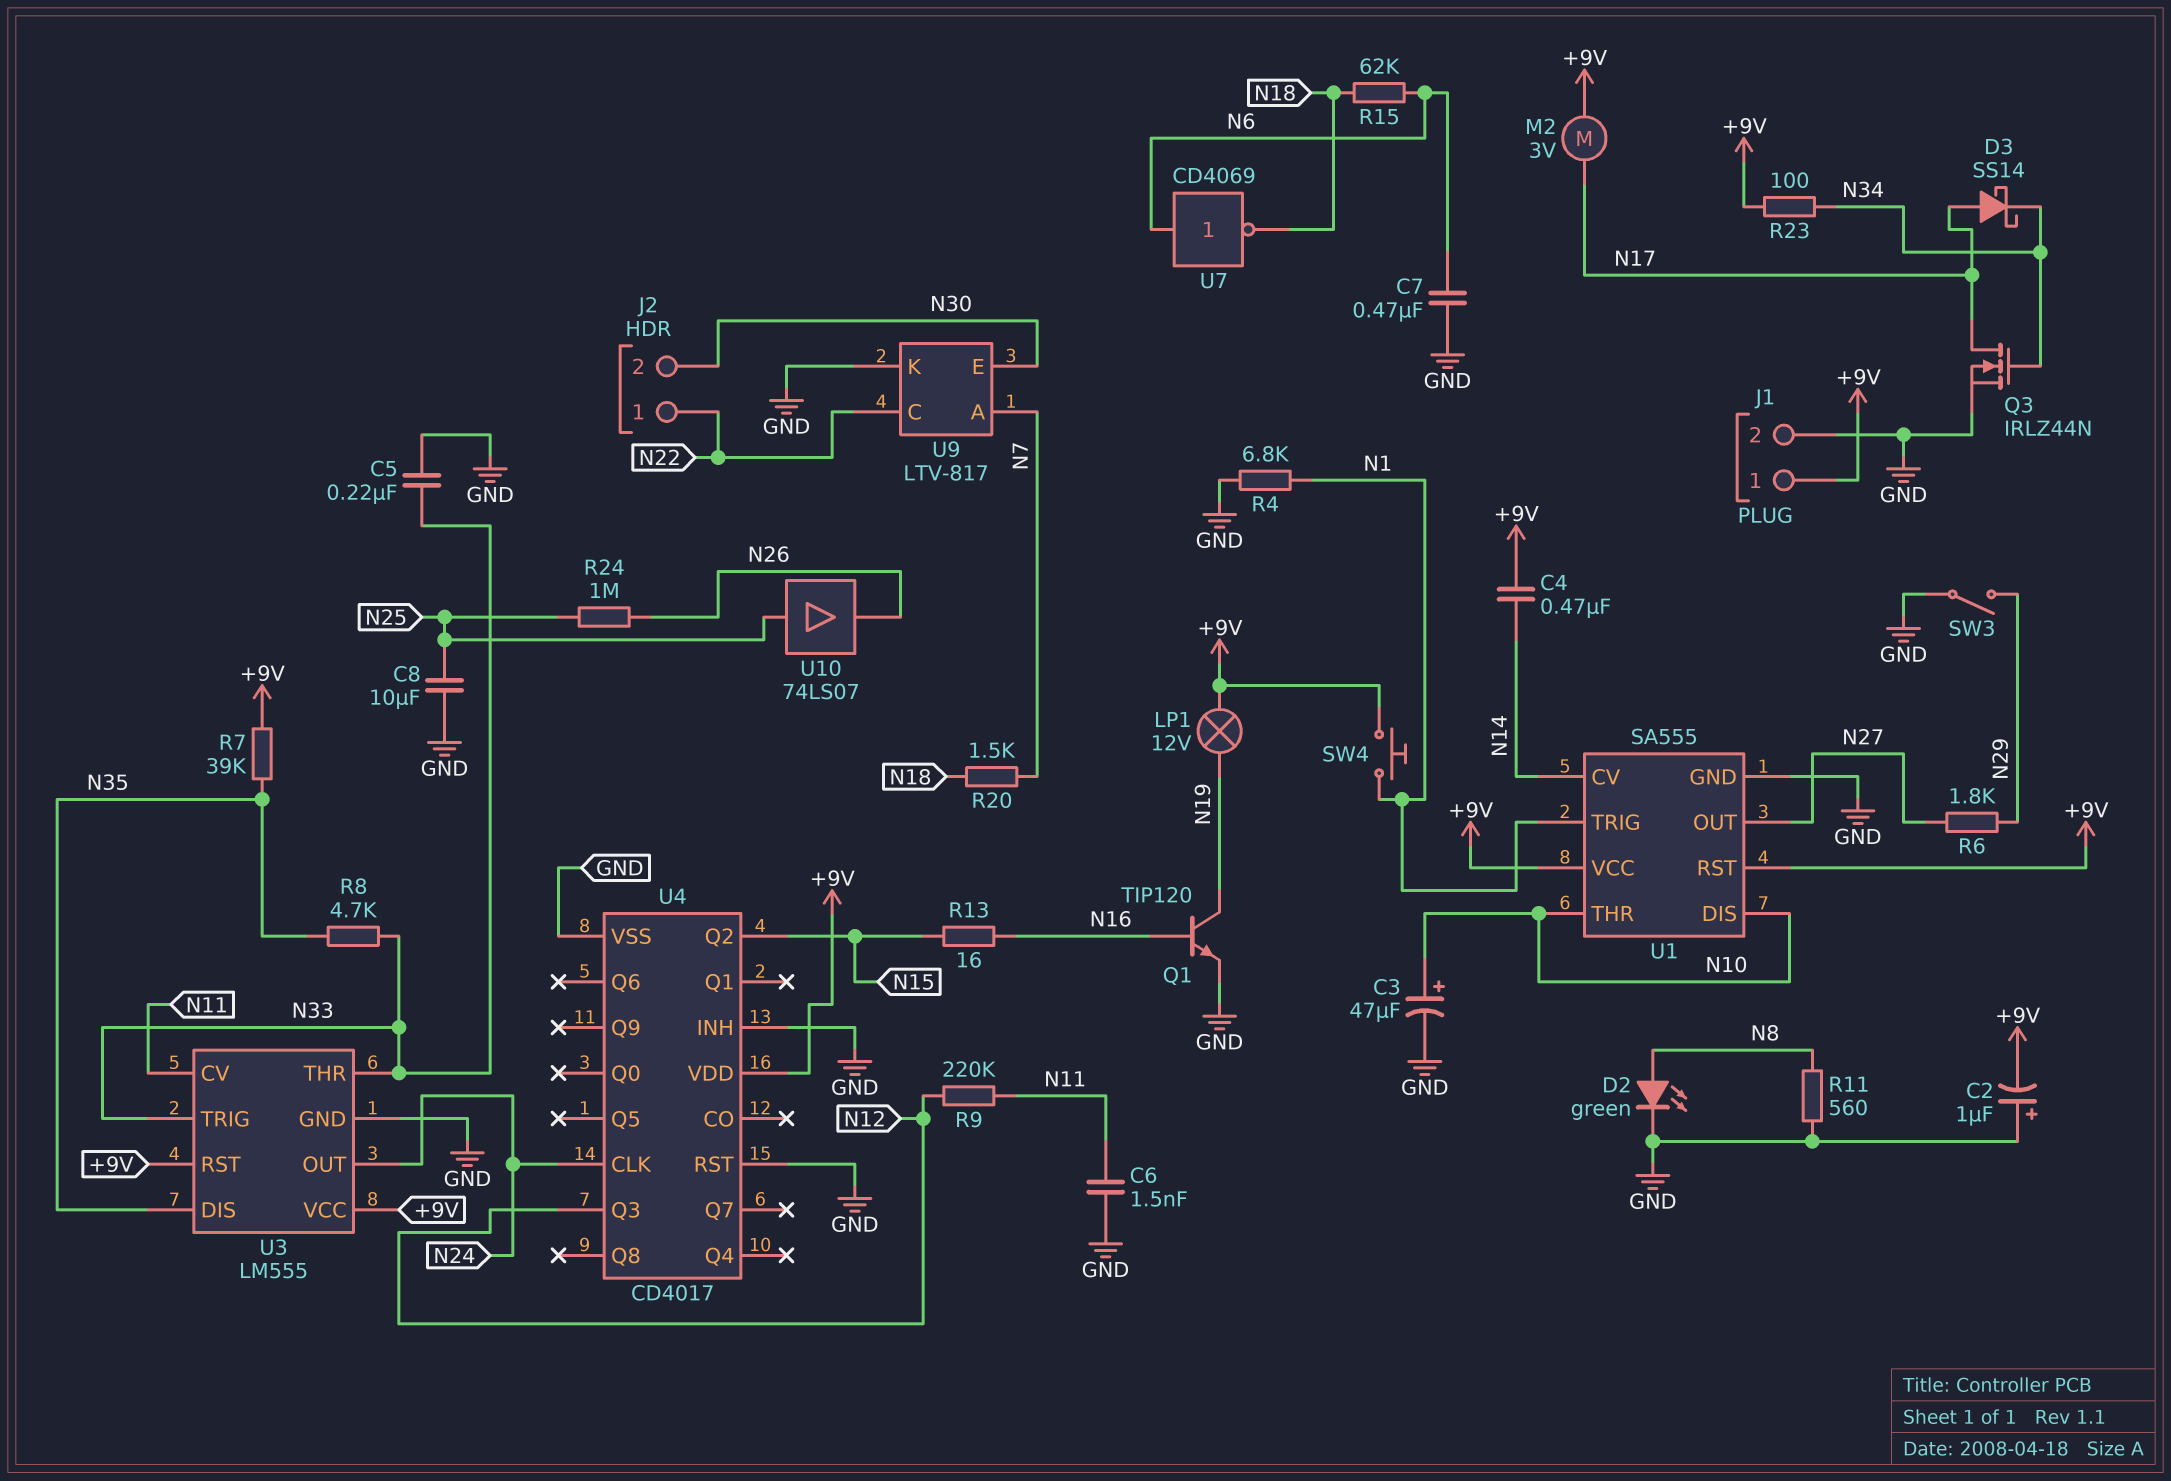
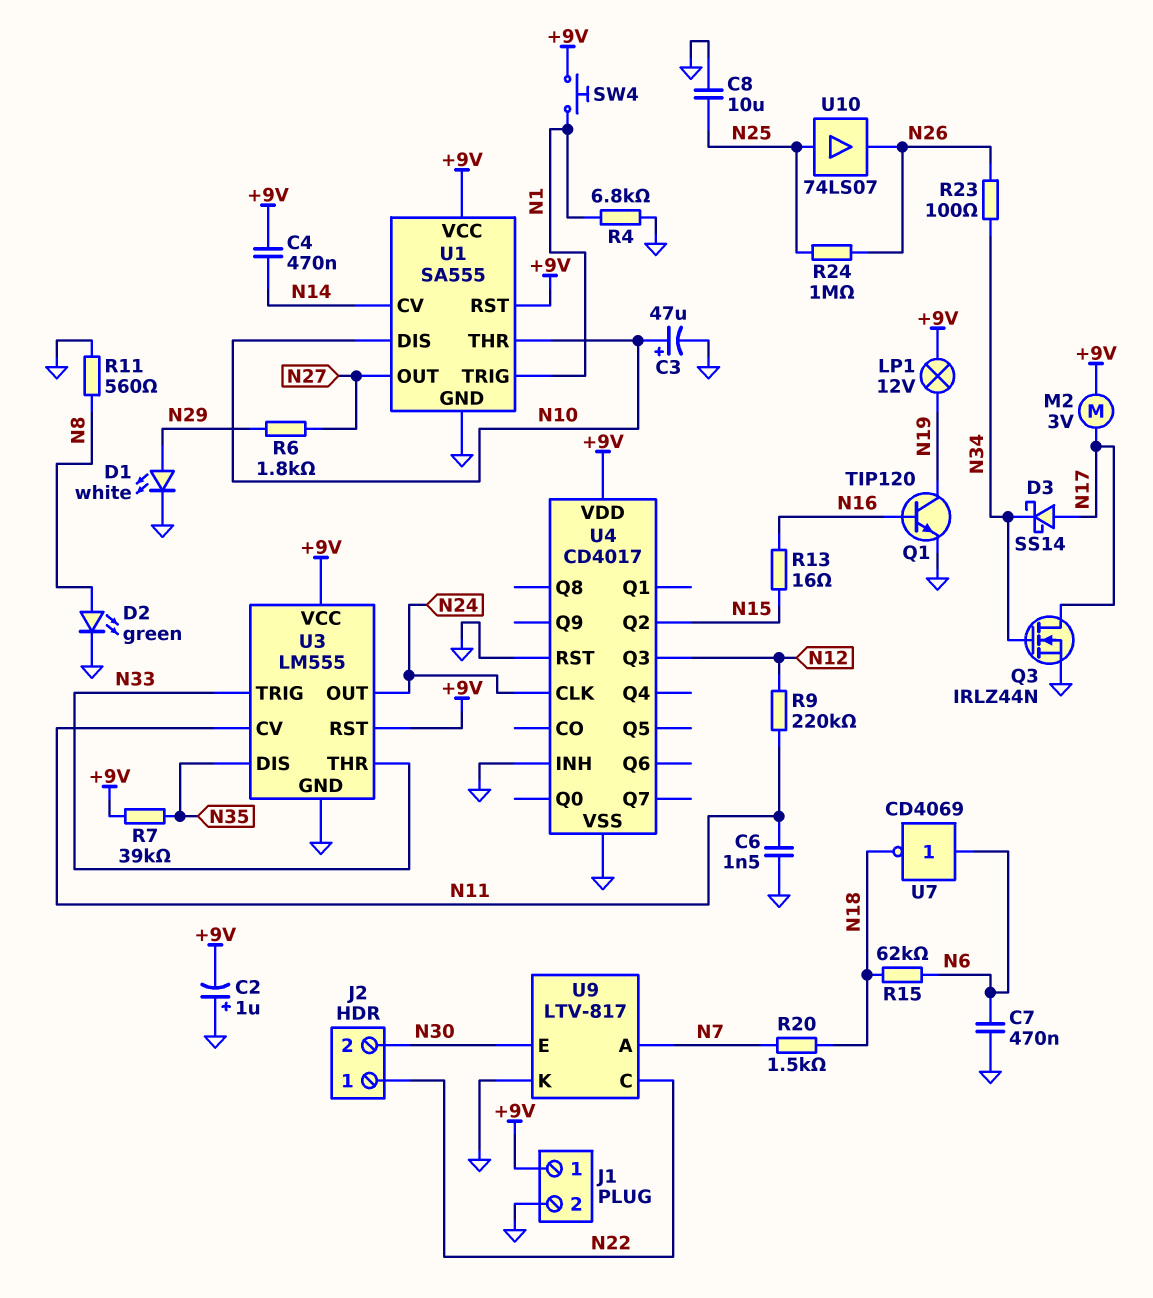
C5: 220nF (GND, N33) -> none
D1: none -> LED white (A N29, K GND)
R8: 4.7k (N33, N35) -> none
R23: 100 (+9V, N34) -> 100 (N26, N34)
SW3: switch (GND, N29) -> none

